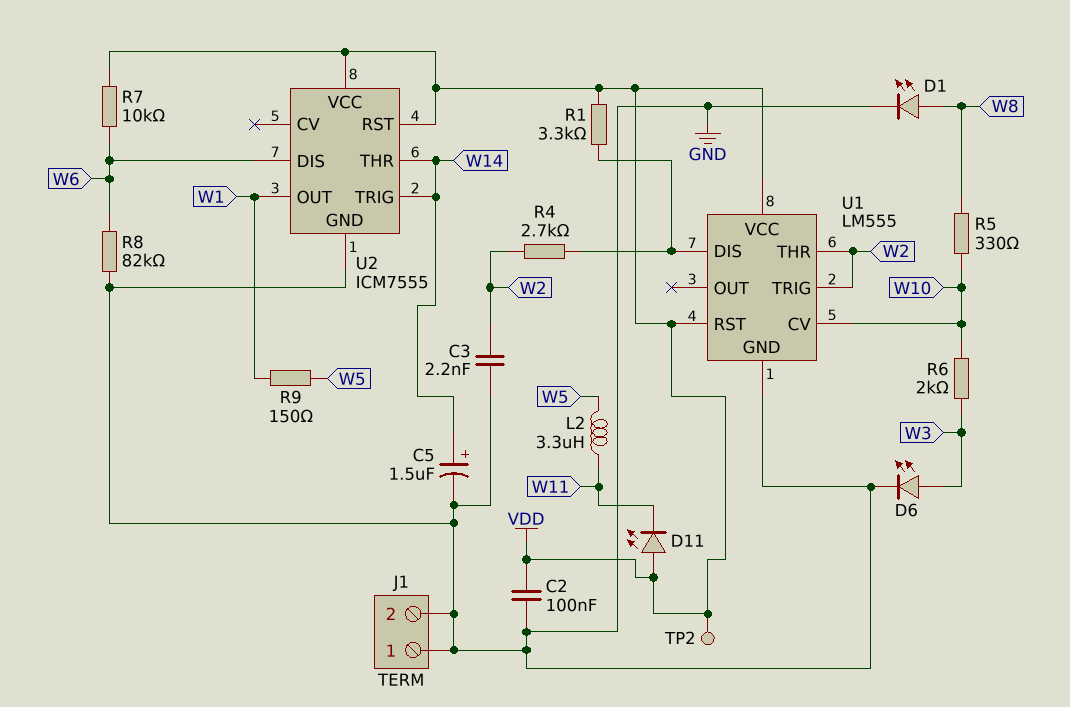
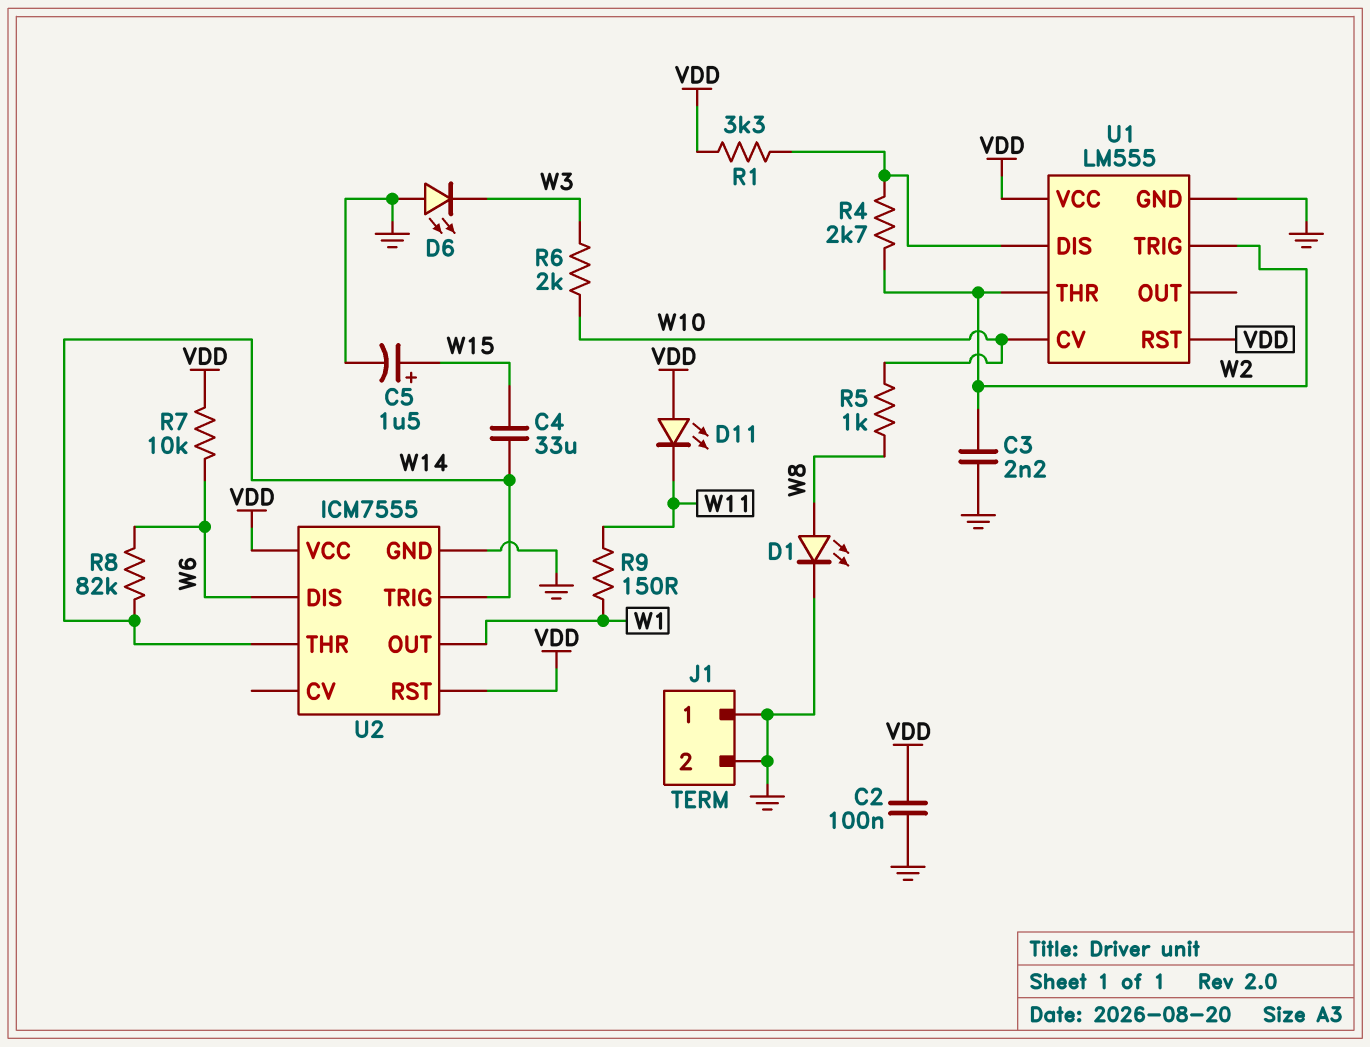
C4: none -> 33uF (W14, W15)
C5: 1.5uF (plus W14, minus GND) -> 1.5uF (plus W15, minus GND)
D6: LED (A W3, K GND) -> LED (A GND, K W3)
L2: 3.3uH (W5, W11) -> none
R5: 330 (W8, W10) -> 1k (W8, W10)
R8: 82k (GND, W6) -> 82k (W6, W14)
R9: 150 (W1, W5) -> 150 (W1, W11)
TP2: test point (VDD) -> none

